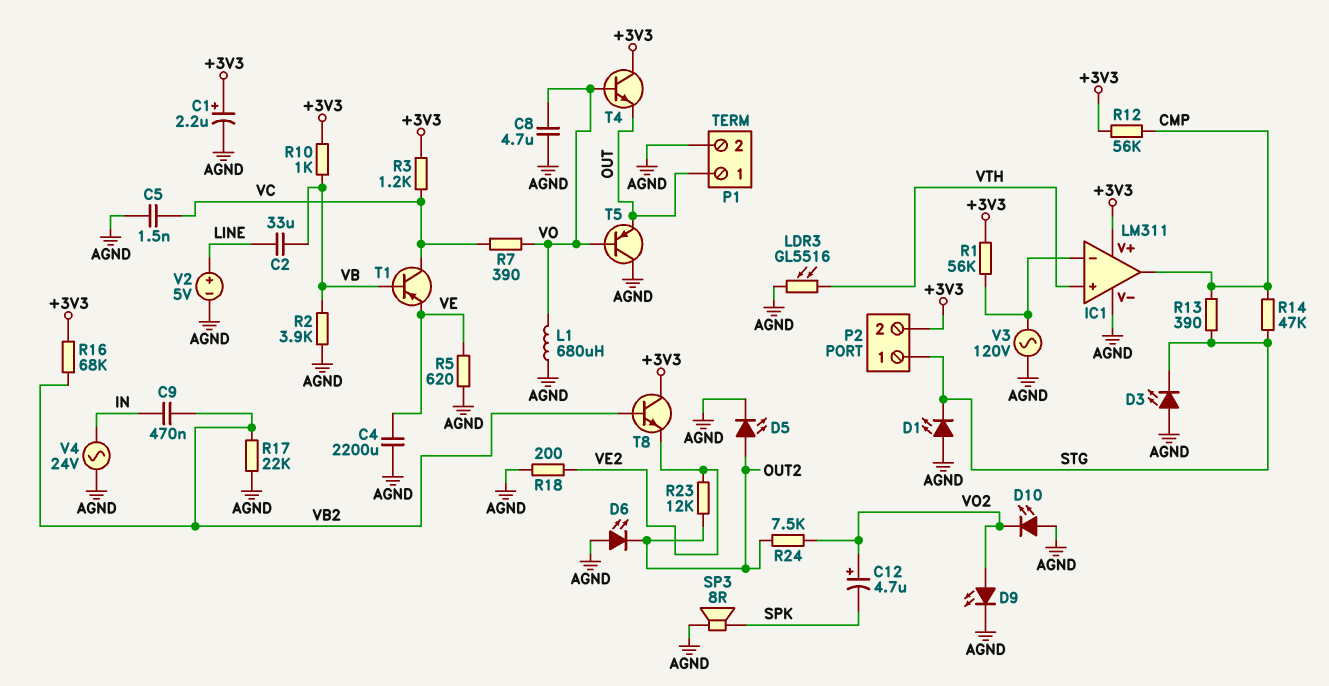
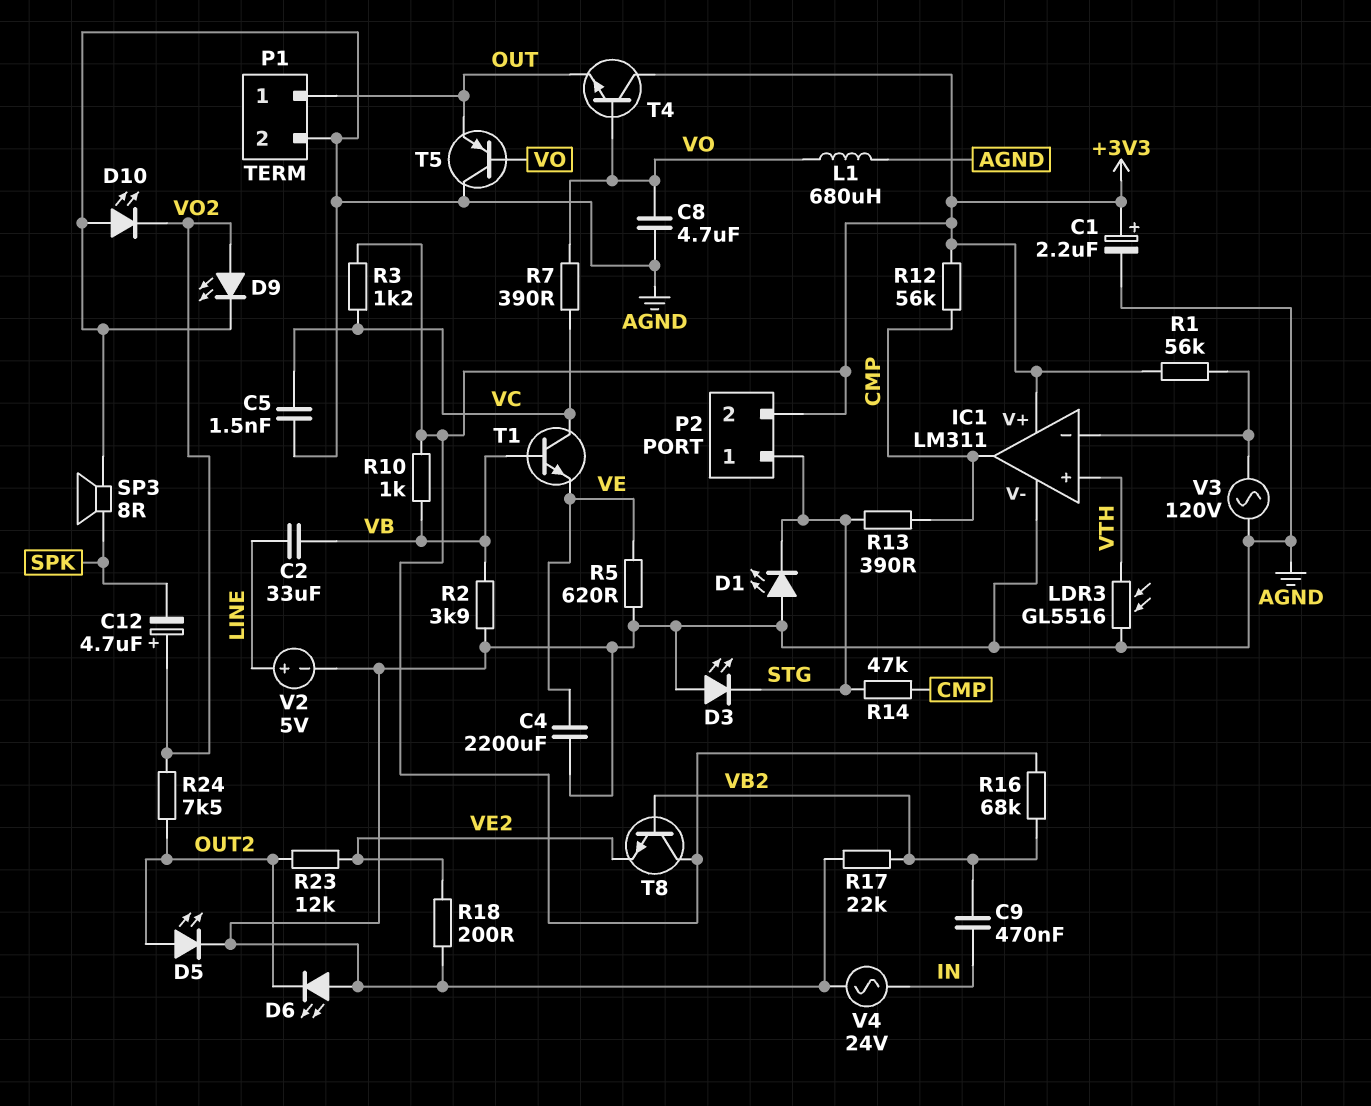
T1: PNP (B VB, C VC, E VE) -> NPN (B VB, C VC, E VE)

